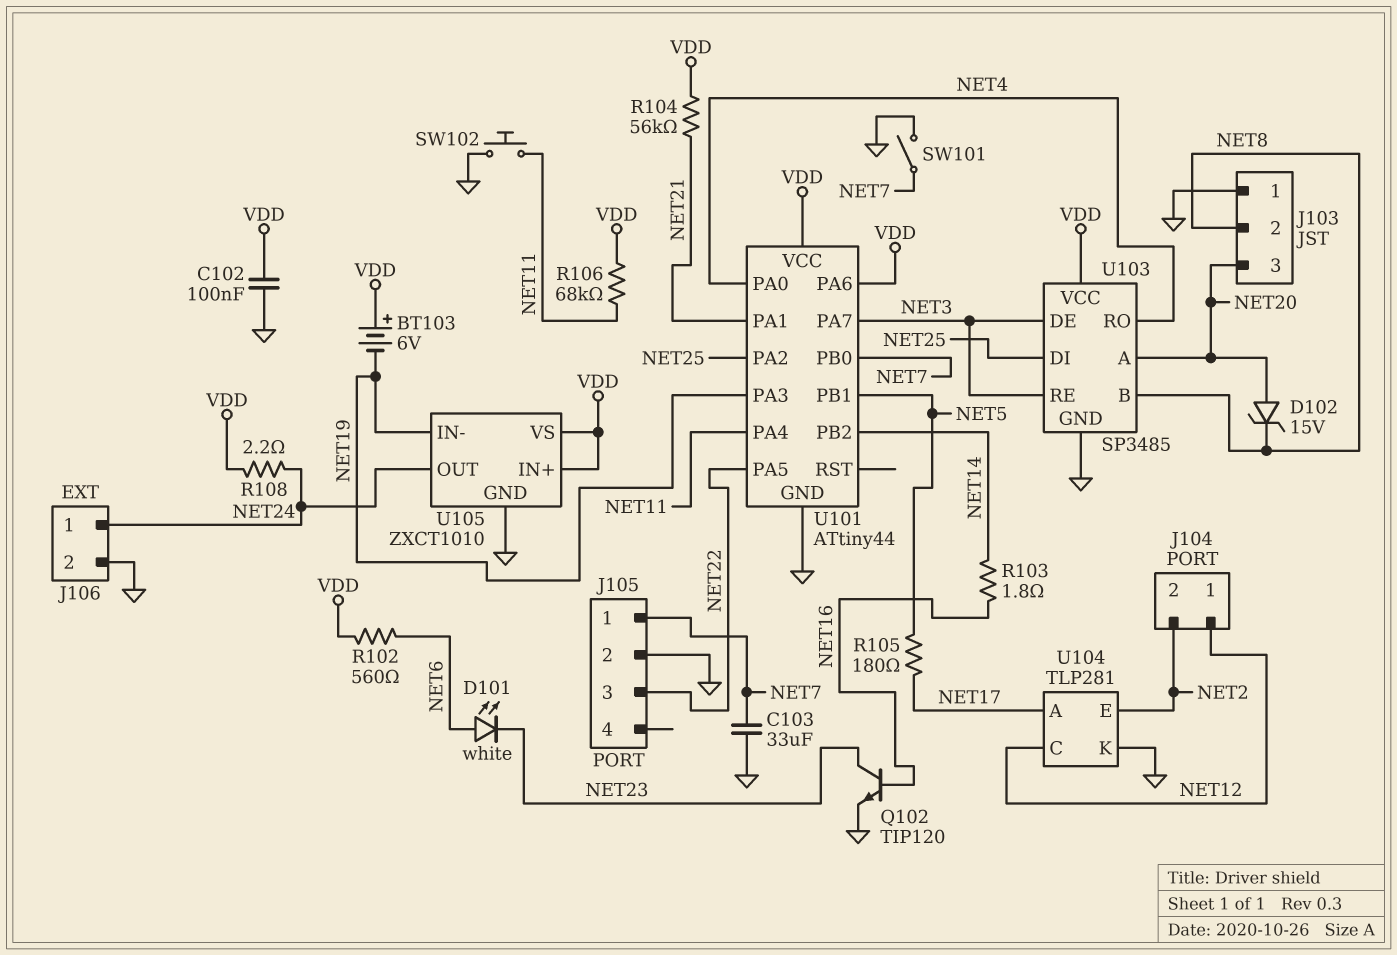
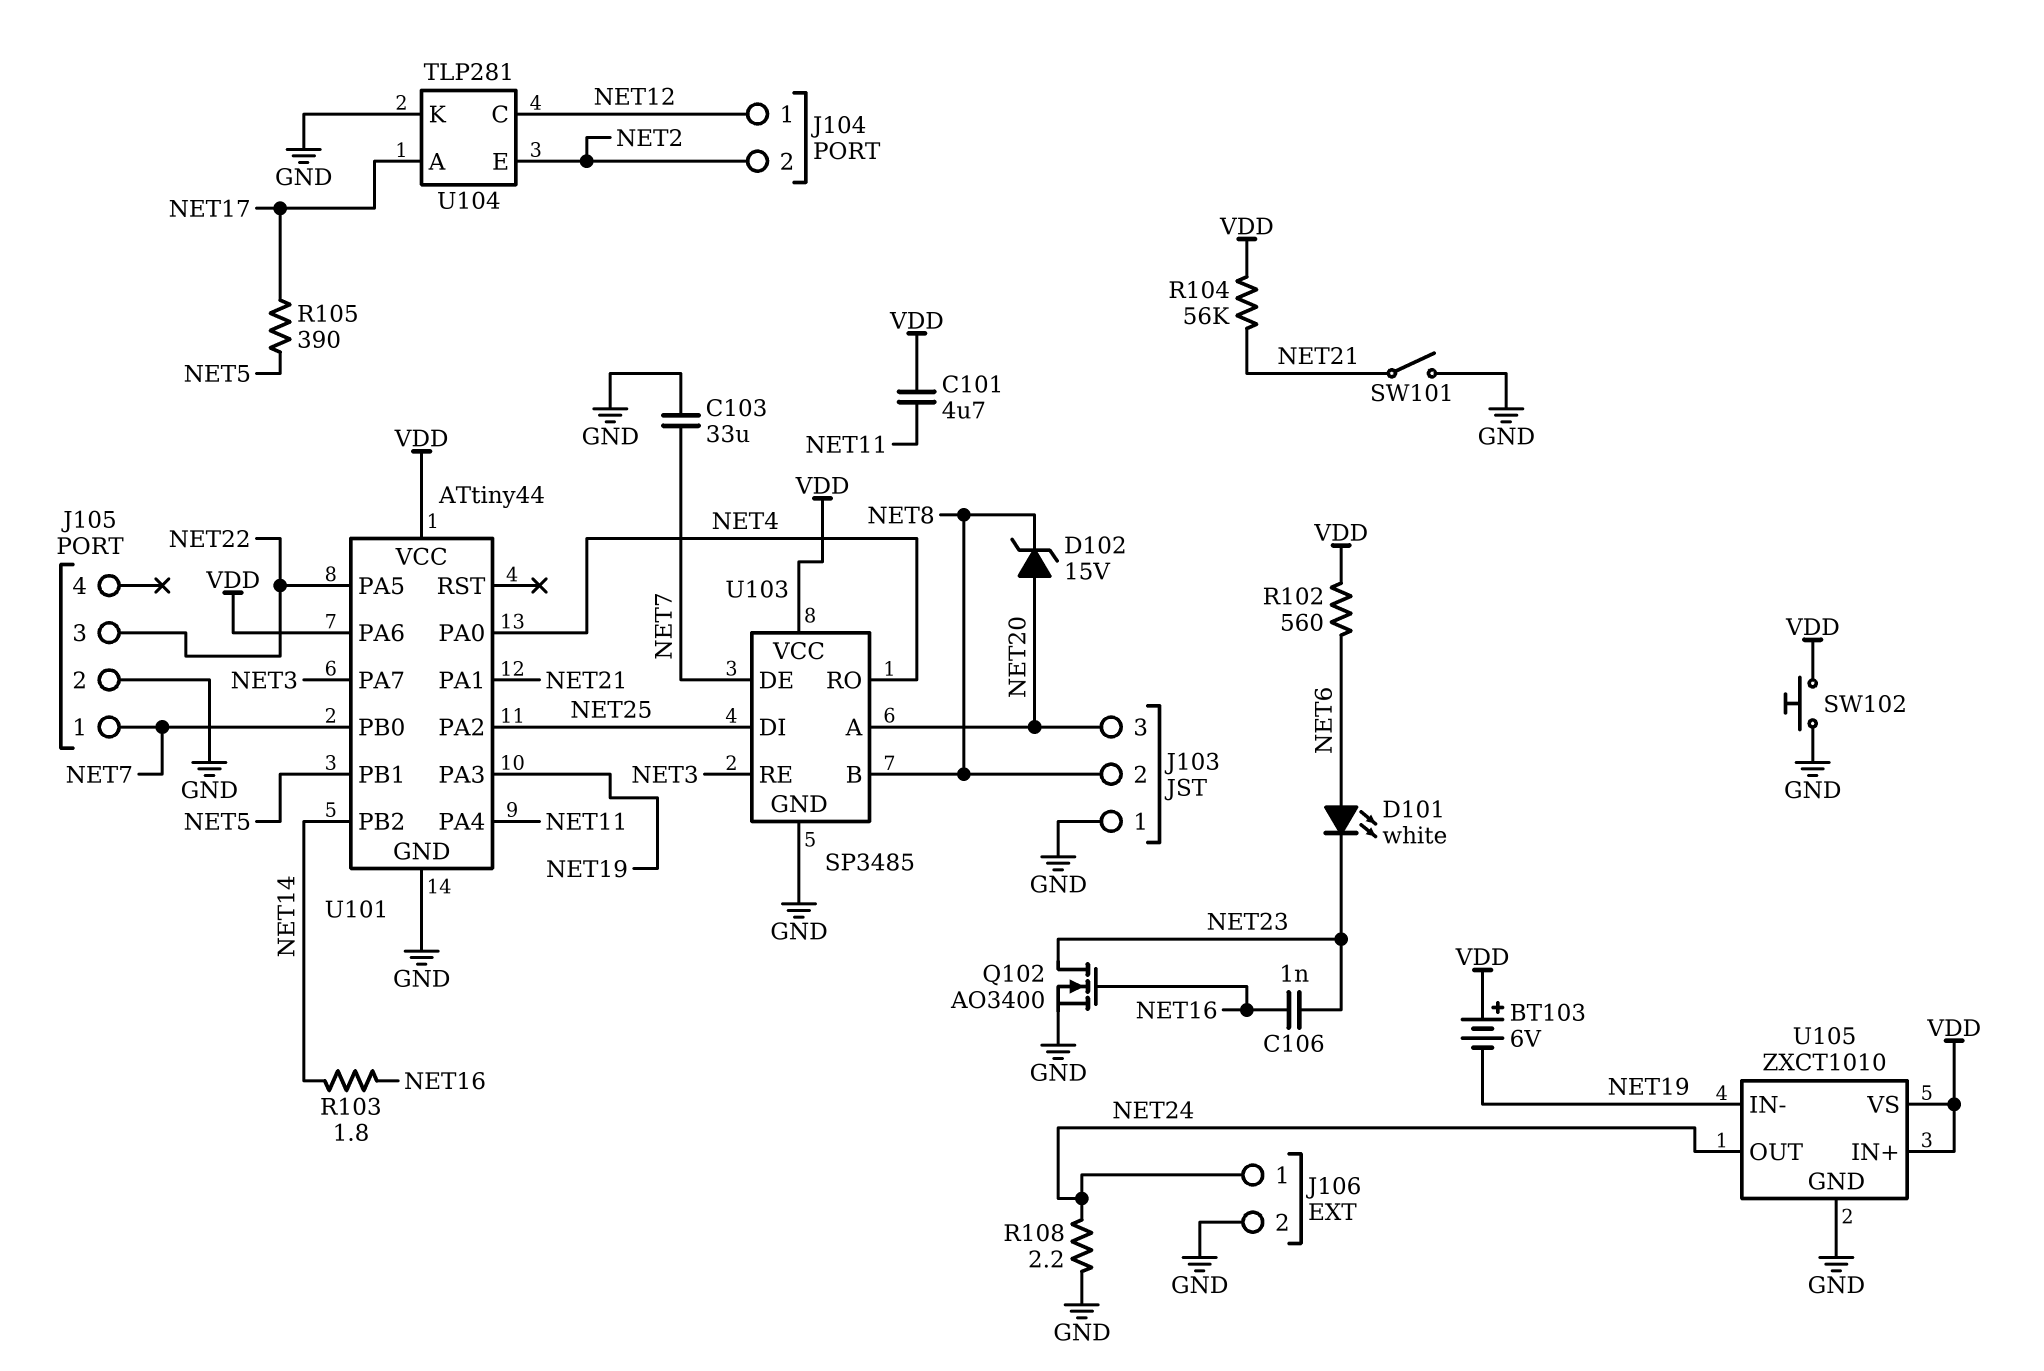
C101: none -> 4.7uF (NET11, VDD)
C102: 100nF (GND, VDD) -> none
C106: none -> 1nF (NET16, NET23)
Q102: NPN TIP120 (B NET16, C NET23, E GND) -> NMOS AO3400 (G NET16, D NET23, S GND)
R105: 180 (NET5, NET17) -> 390 (NET5, NET17)
R106: 68k (NET11, VDD) -> none
R108: 2.2 (NET24, VDD) -> 2.2 (GND, NET24)
SW101: switch (GND, NET7) -> switch (GND, NET21)
SW102: button (GND, NET11) -> button (GND, VDD)
U103 pin DE: NET3 -> NET7

